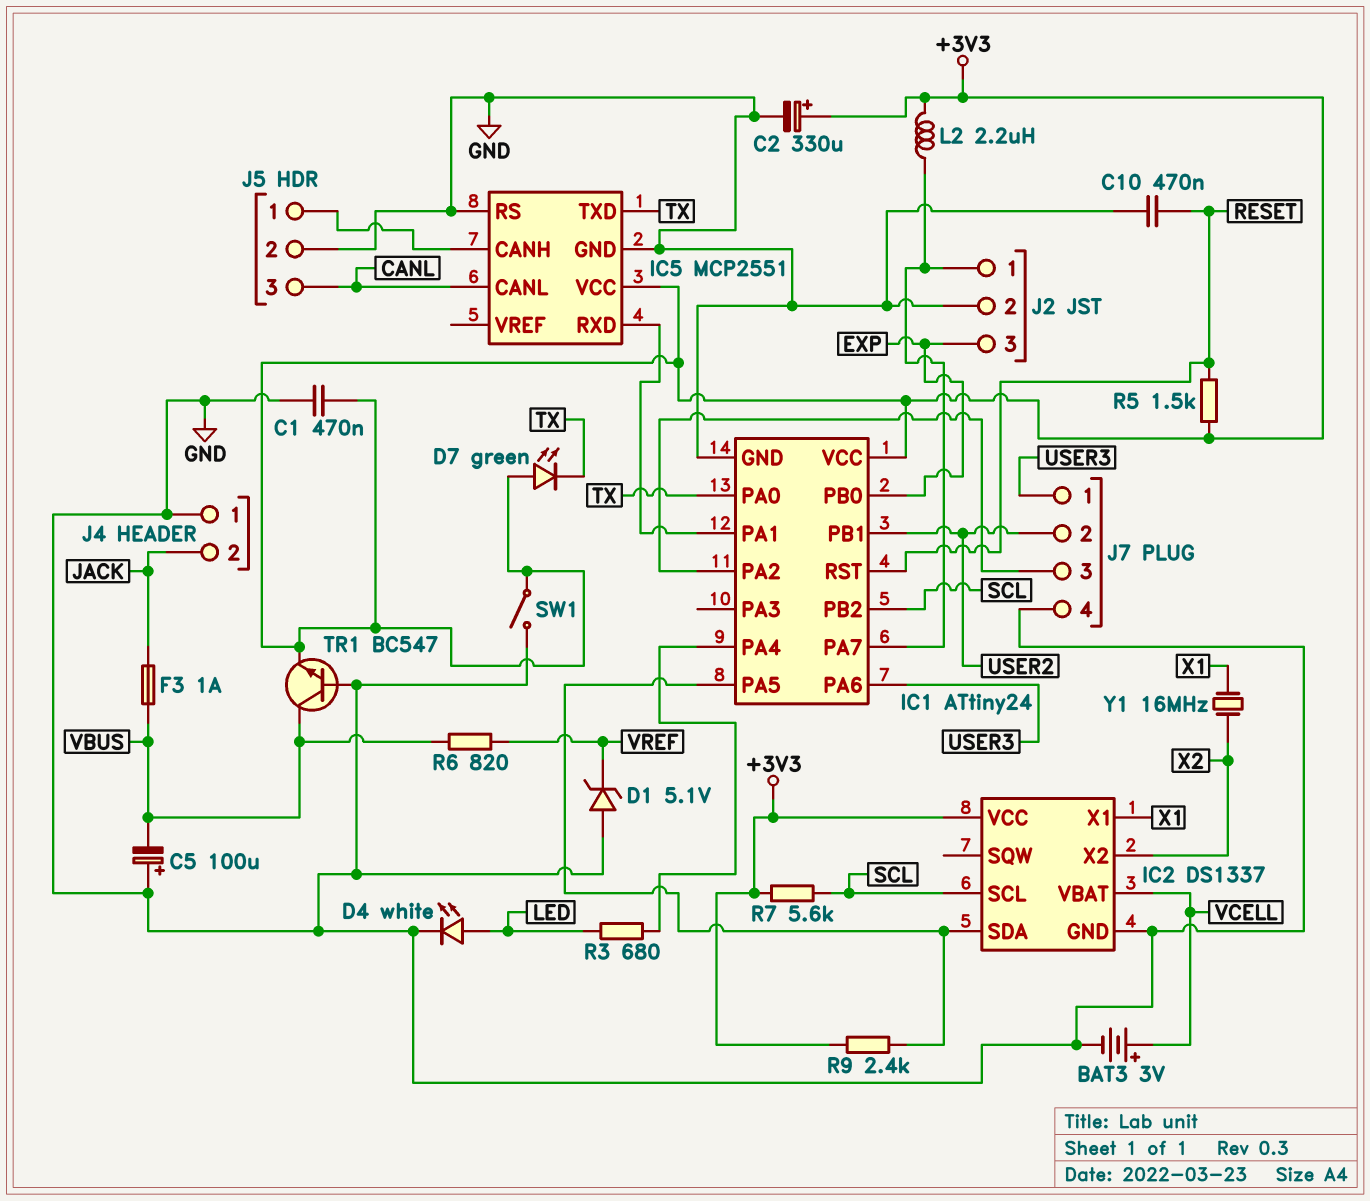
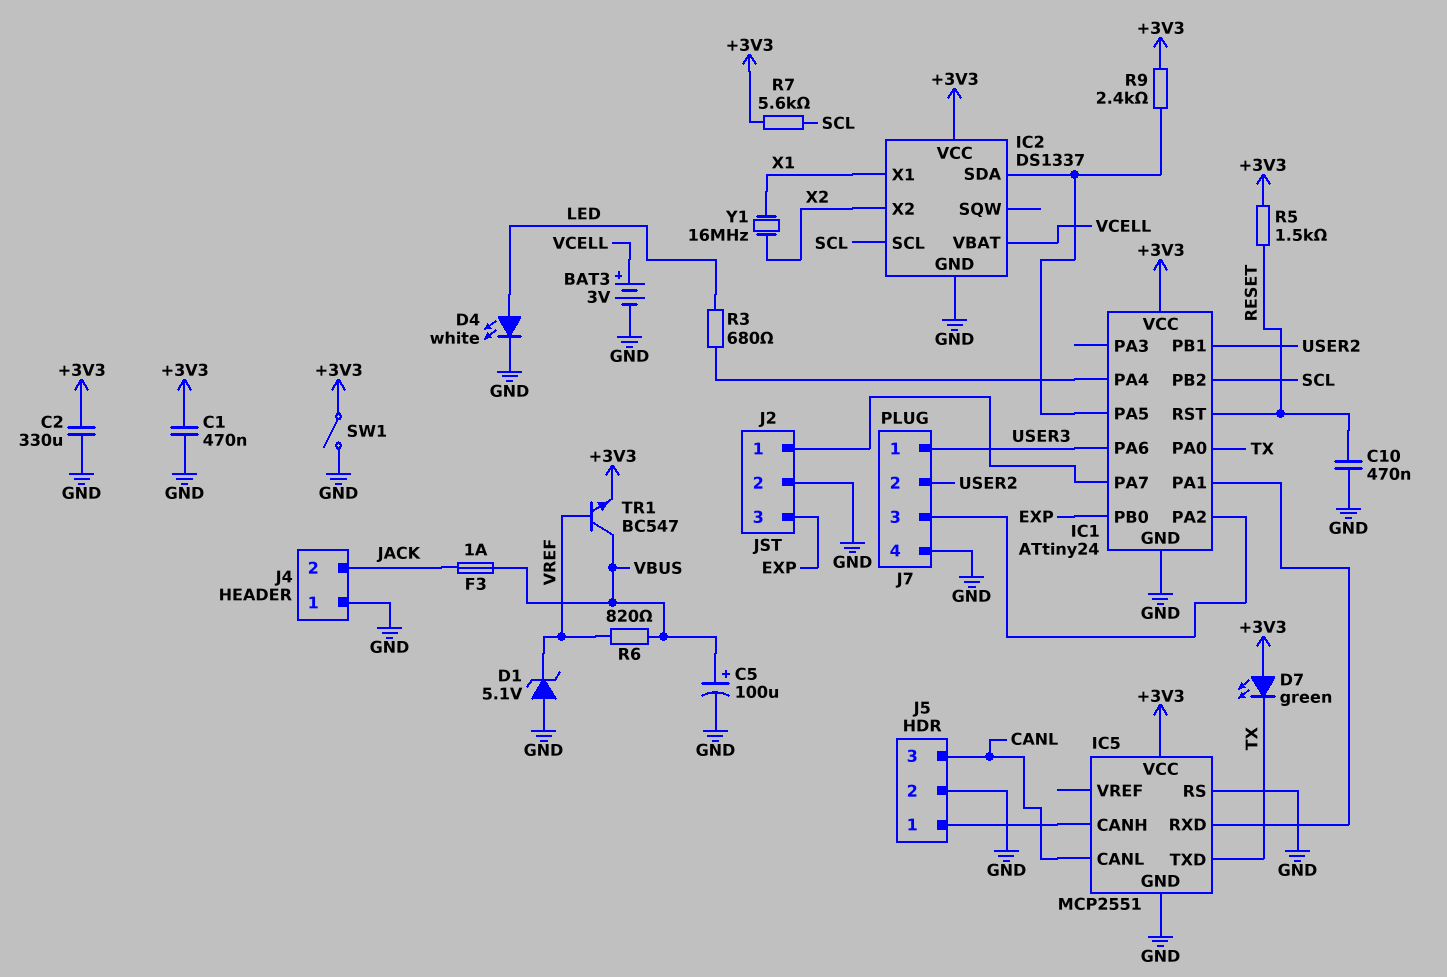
C2: 330uF (plus +3V3, minus GND) -> 330uF (+3V3, GND)
C5: 100uF (plus GND, minus VBUS) -> 100uF (plus VBUS, minus GND)
L2: 2.2uH (+3V3, IC1/PA7) -> none
TR1: NPN BC547 (B GND, C VBUS, E +3V3) -> NPN BC547 (B VREF, C VBUS, E +3V3)

